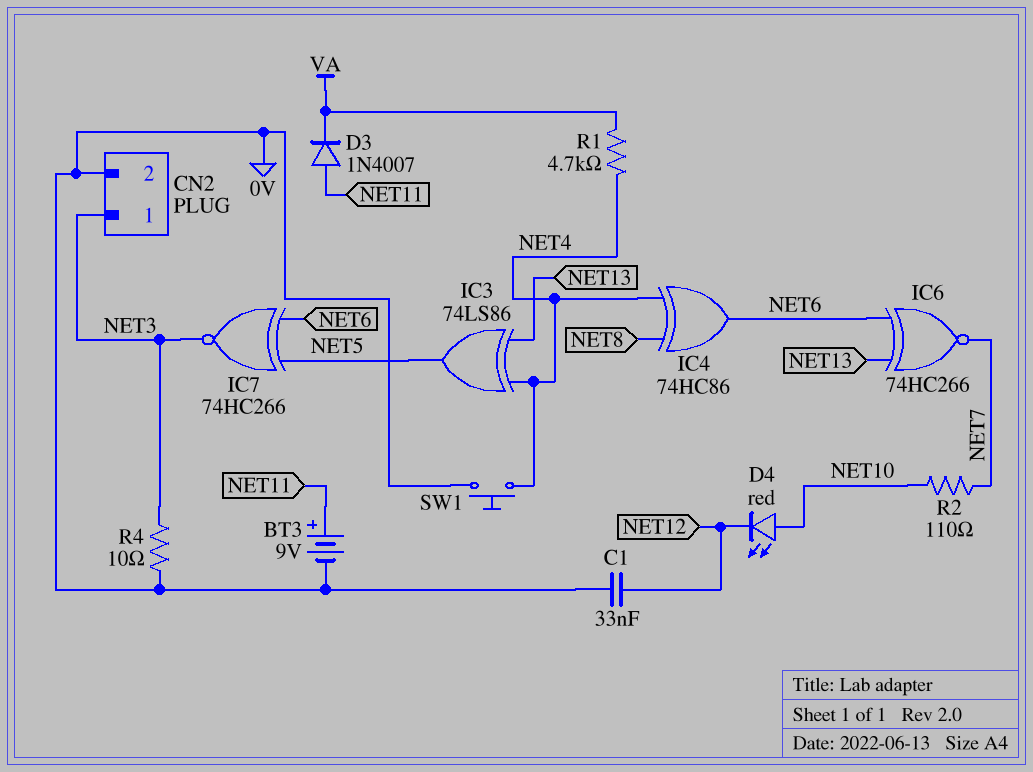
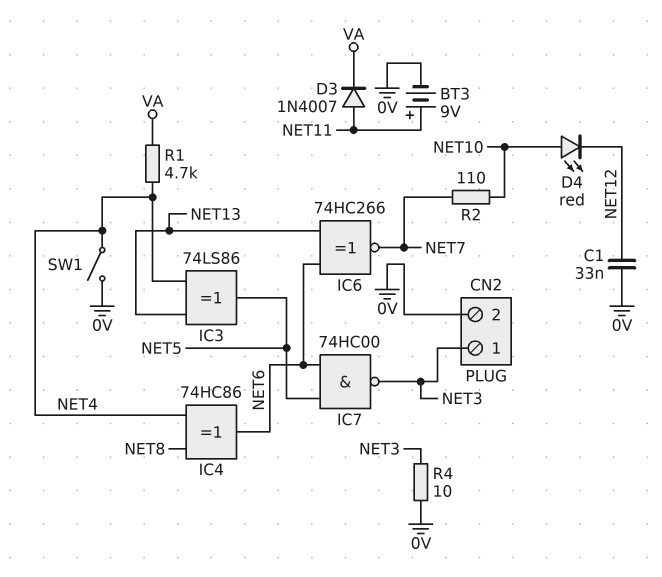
IC7: XNOR 74HC266 (in NET5, in NET6, out NET3) -> NAND 74HC00 (in NET5, in NET6, out NET3)
SW1: button (0V, NET4) -> switch (0V, NET4)

